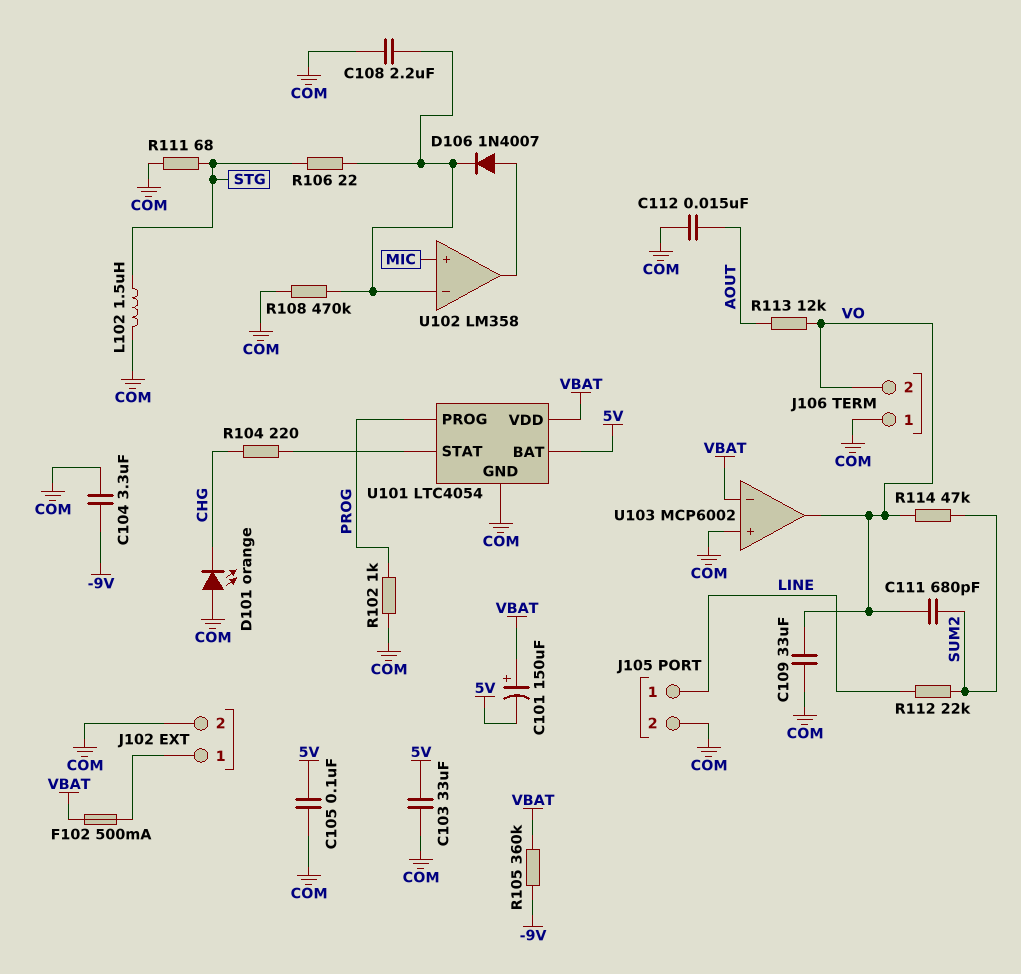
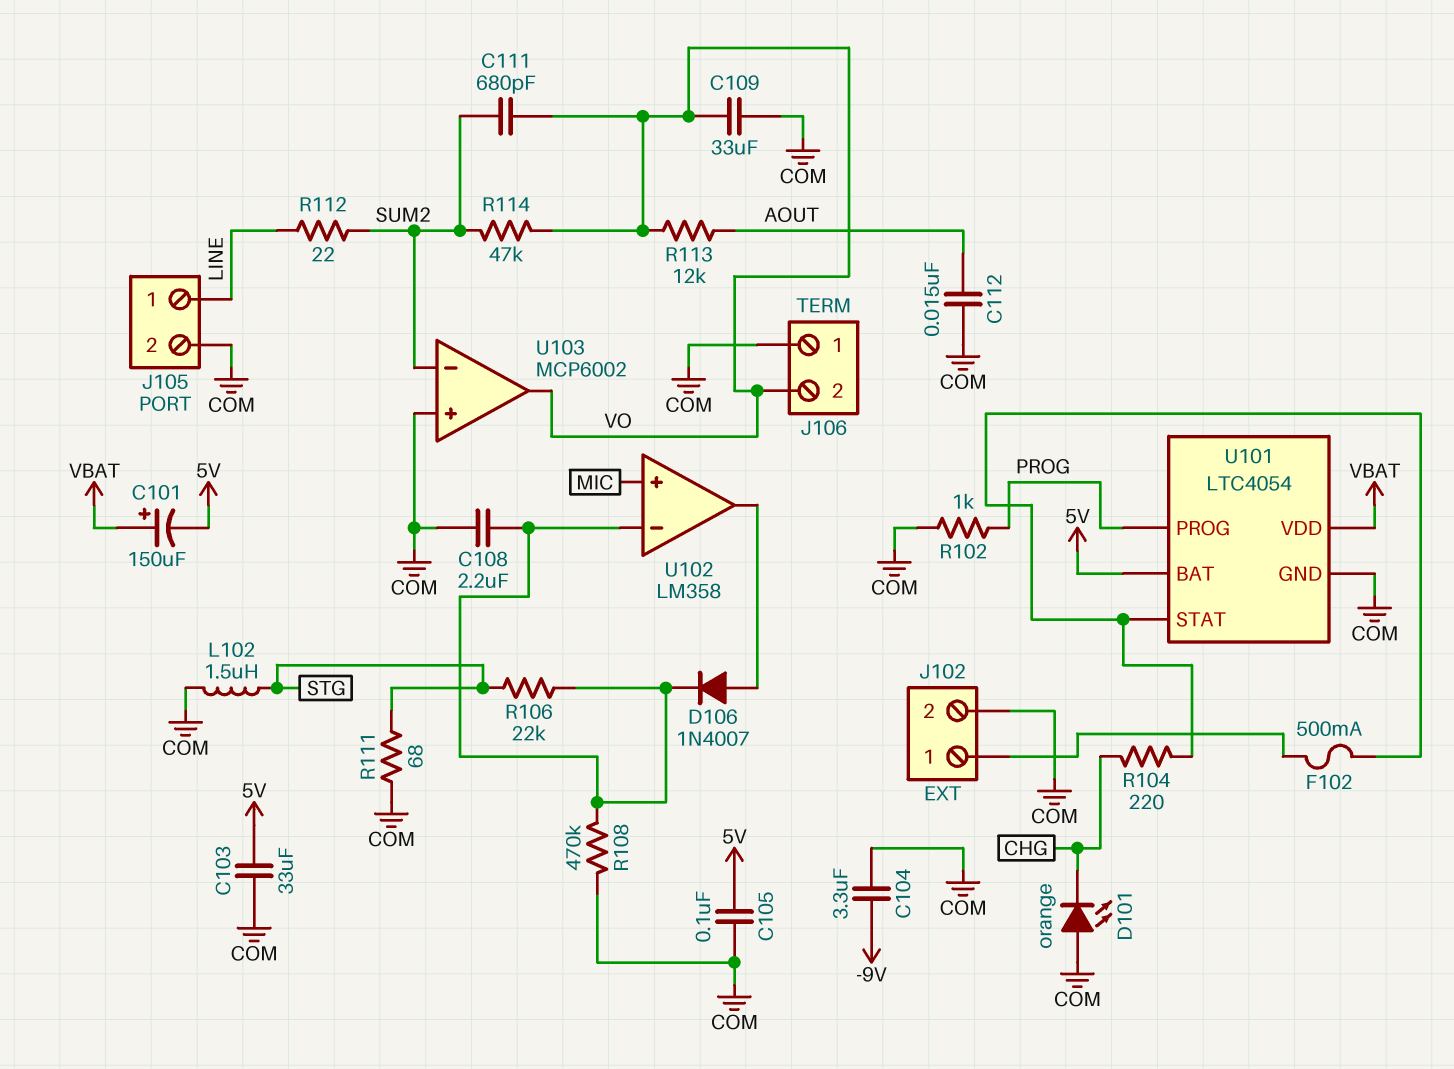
F102: 500mA (J102/1, VBAT) -> 500mA (J102/1, U101/STAT)
R105: 360k (-9V, VBAT) -> none
R106: 22 (STG, U102/in-) -> 22k (STG, U102/in-)
R112: 22k (LINE, SUM2) -> 22 (LINE, SUM2)
U103 pin in-: VBAT -> SUM2

